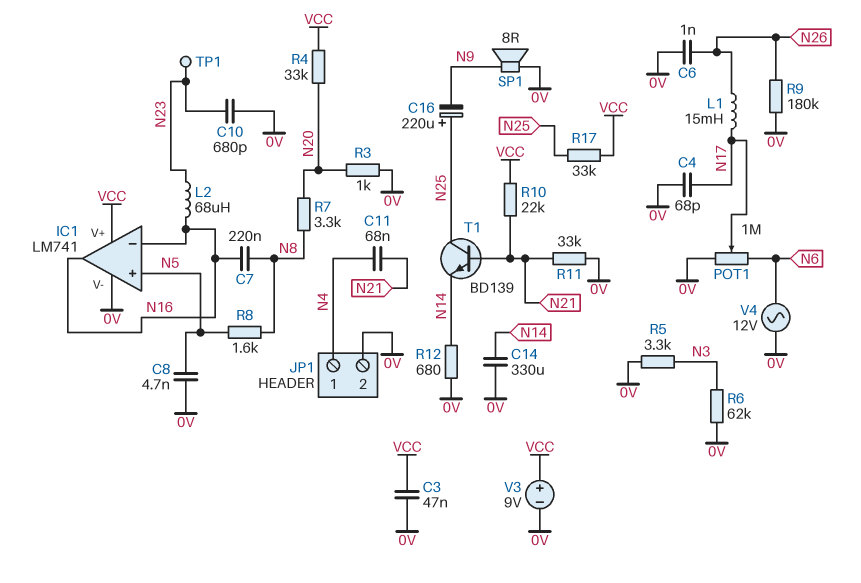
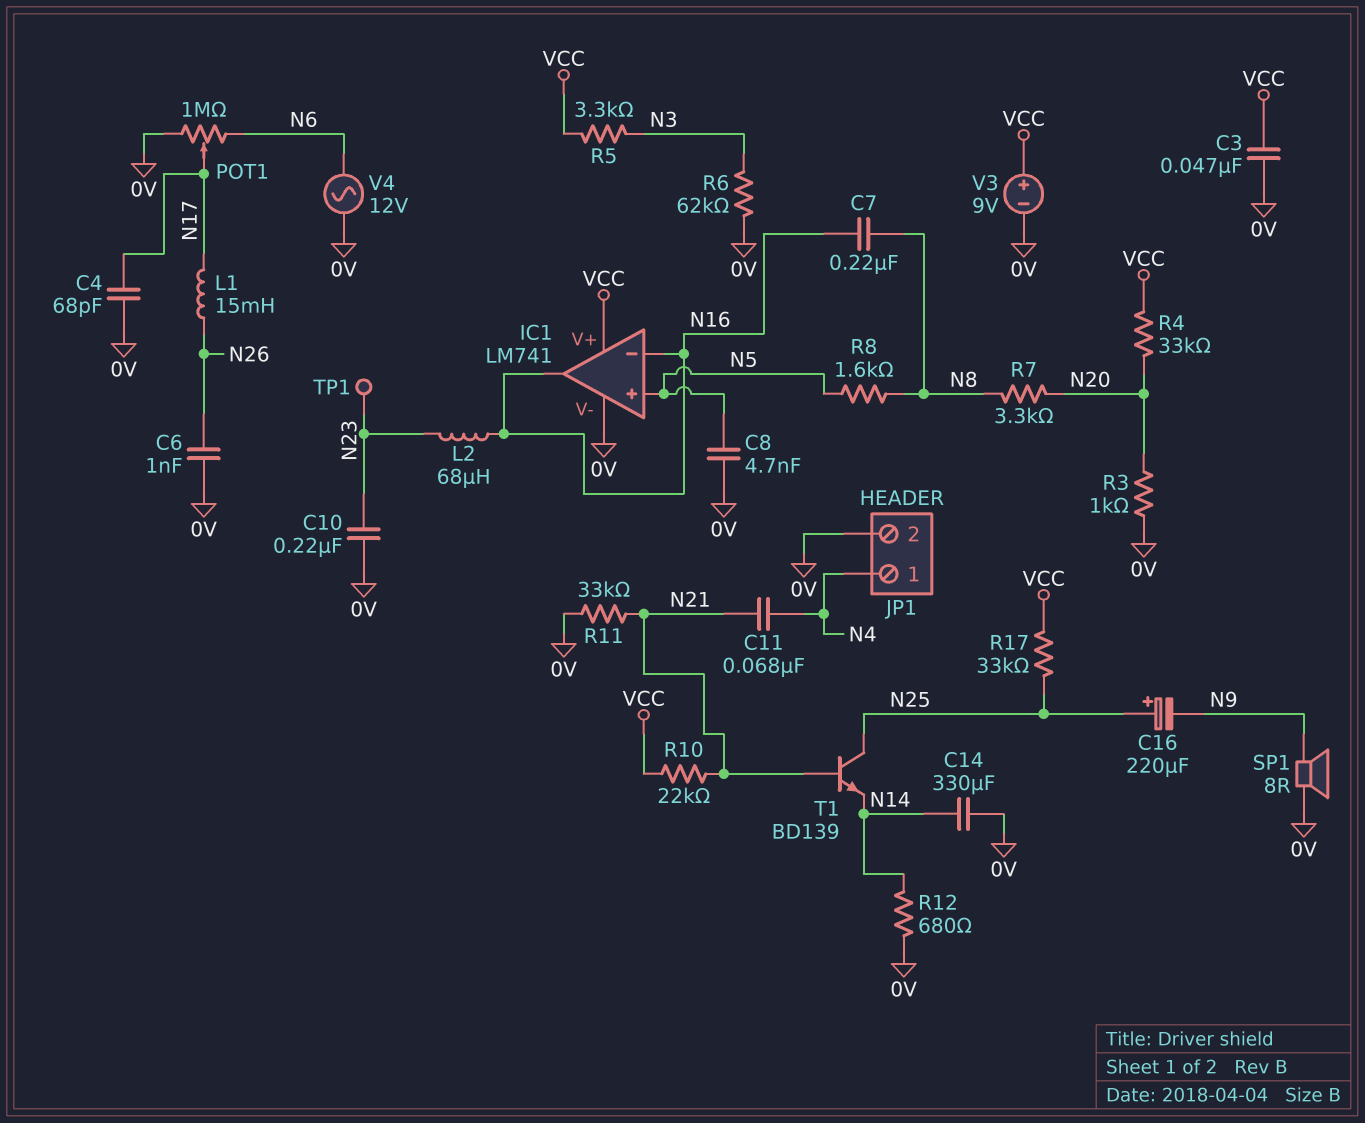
C10: 680pF (0V, N23) -> 220nF (0V, N23)
R5: 3.3k (0V, N3) -> 3.3k (N3, VCC)
R9: 180k (0V, N26) -> none

